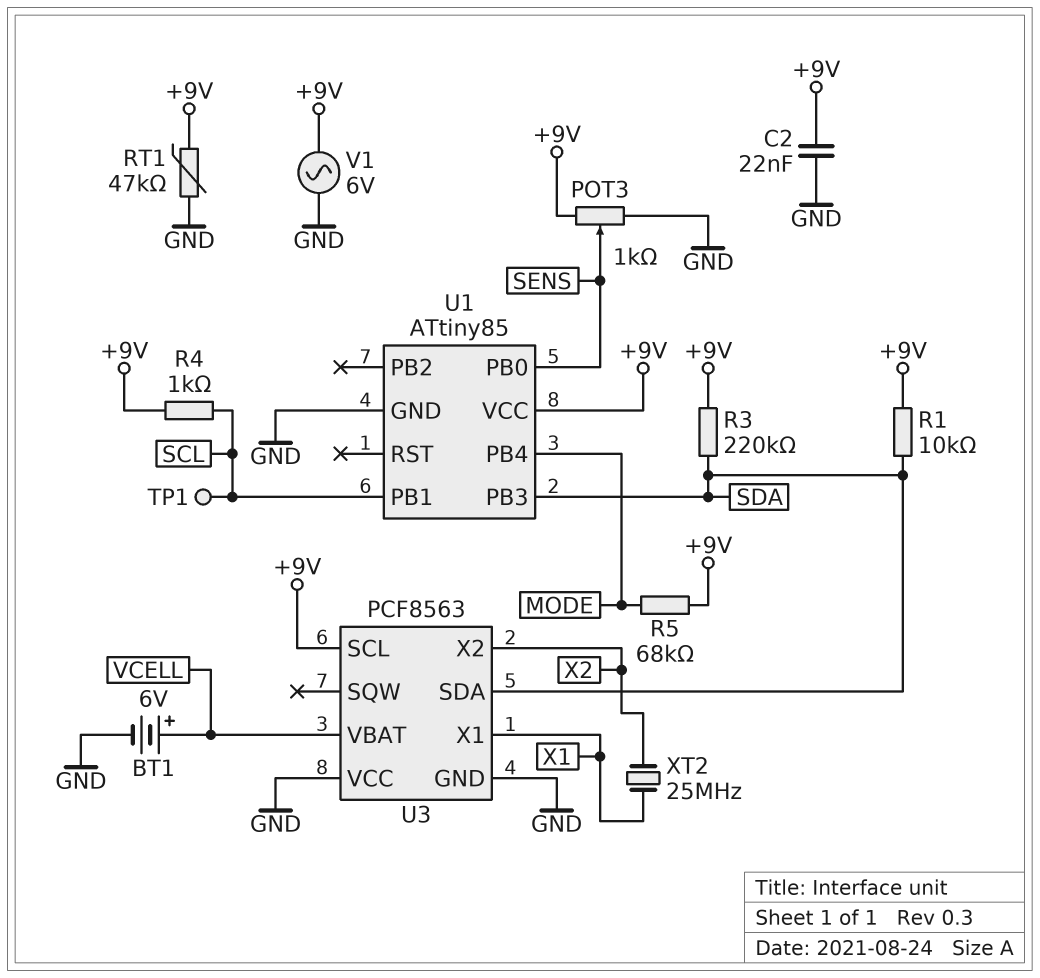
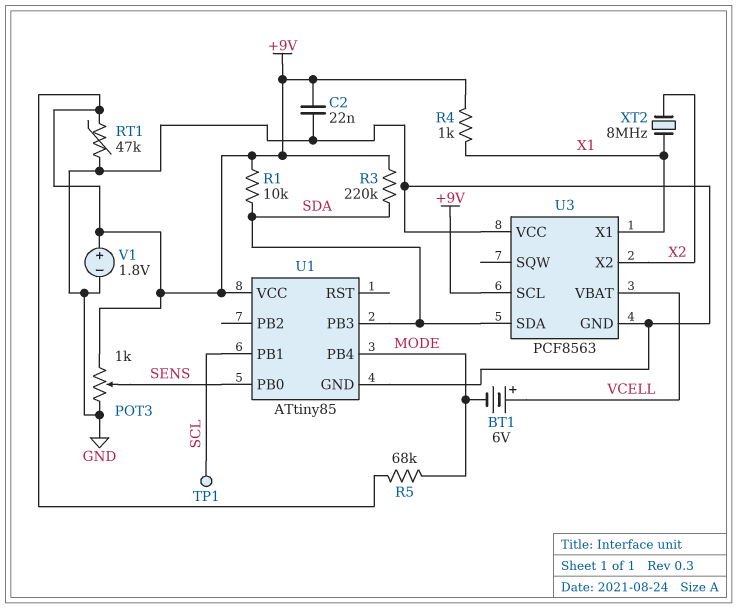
BT1: 6V (plus VCELL, minus GND) -> 6V (plus VCELL, minus MODE)
R4: 1k (+9V, SCL) -> 1k (+9V, X1)
V1: AC 6V (+9V, GND) -> 1.8V (plus +9V, minus GND)
XT2: 25MHz (X1, X2) -> 8MHz (X1, X2)

